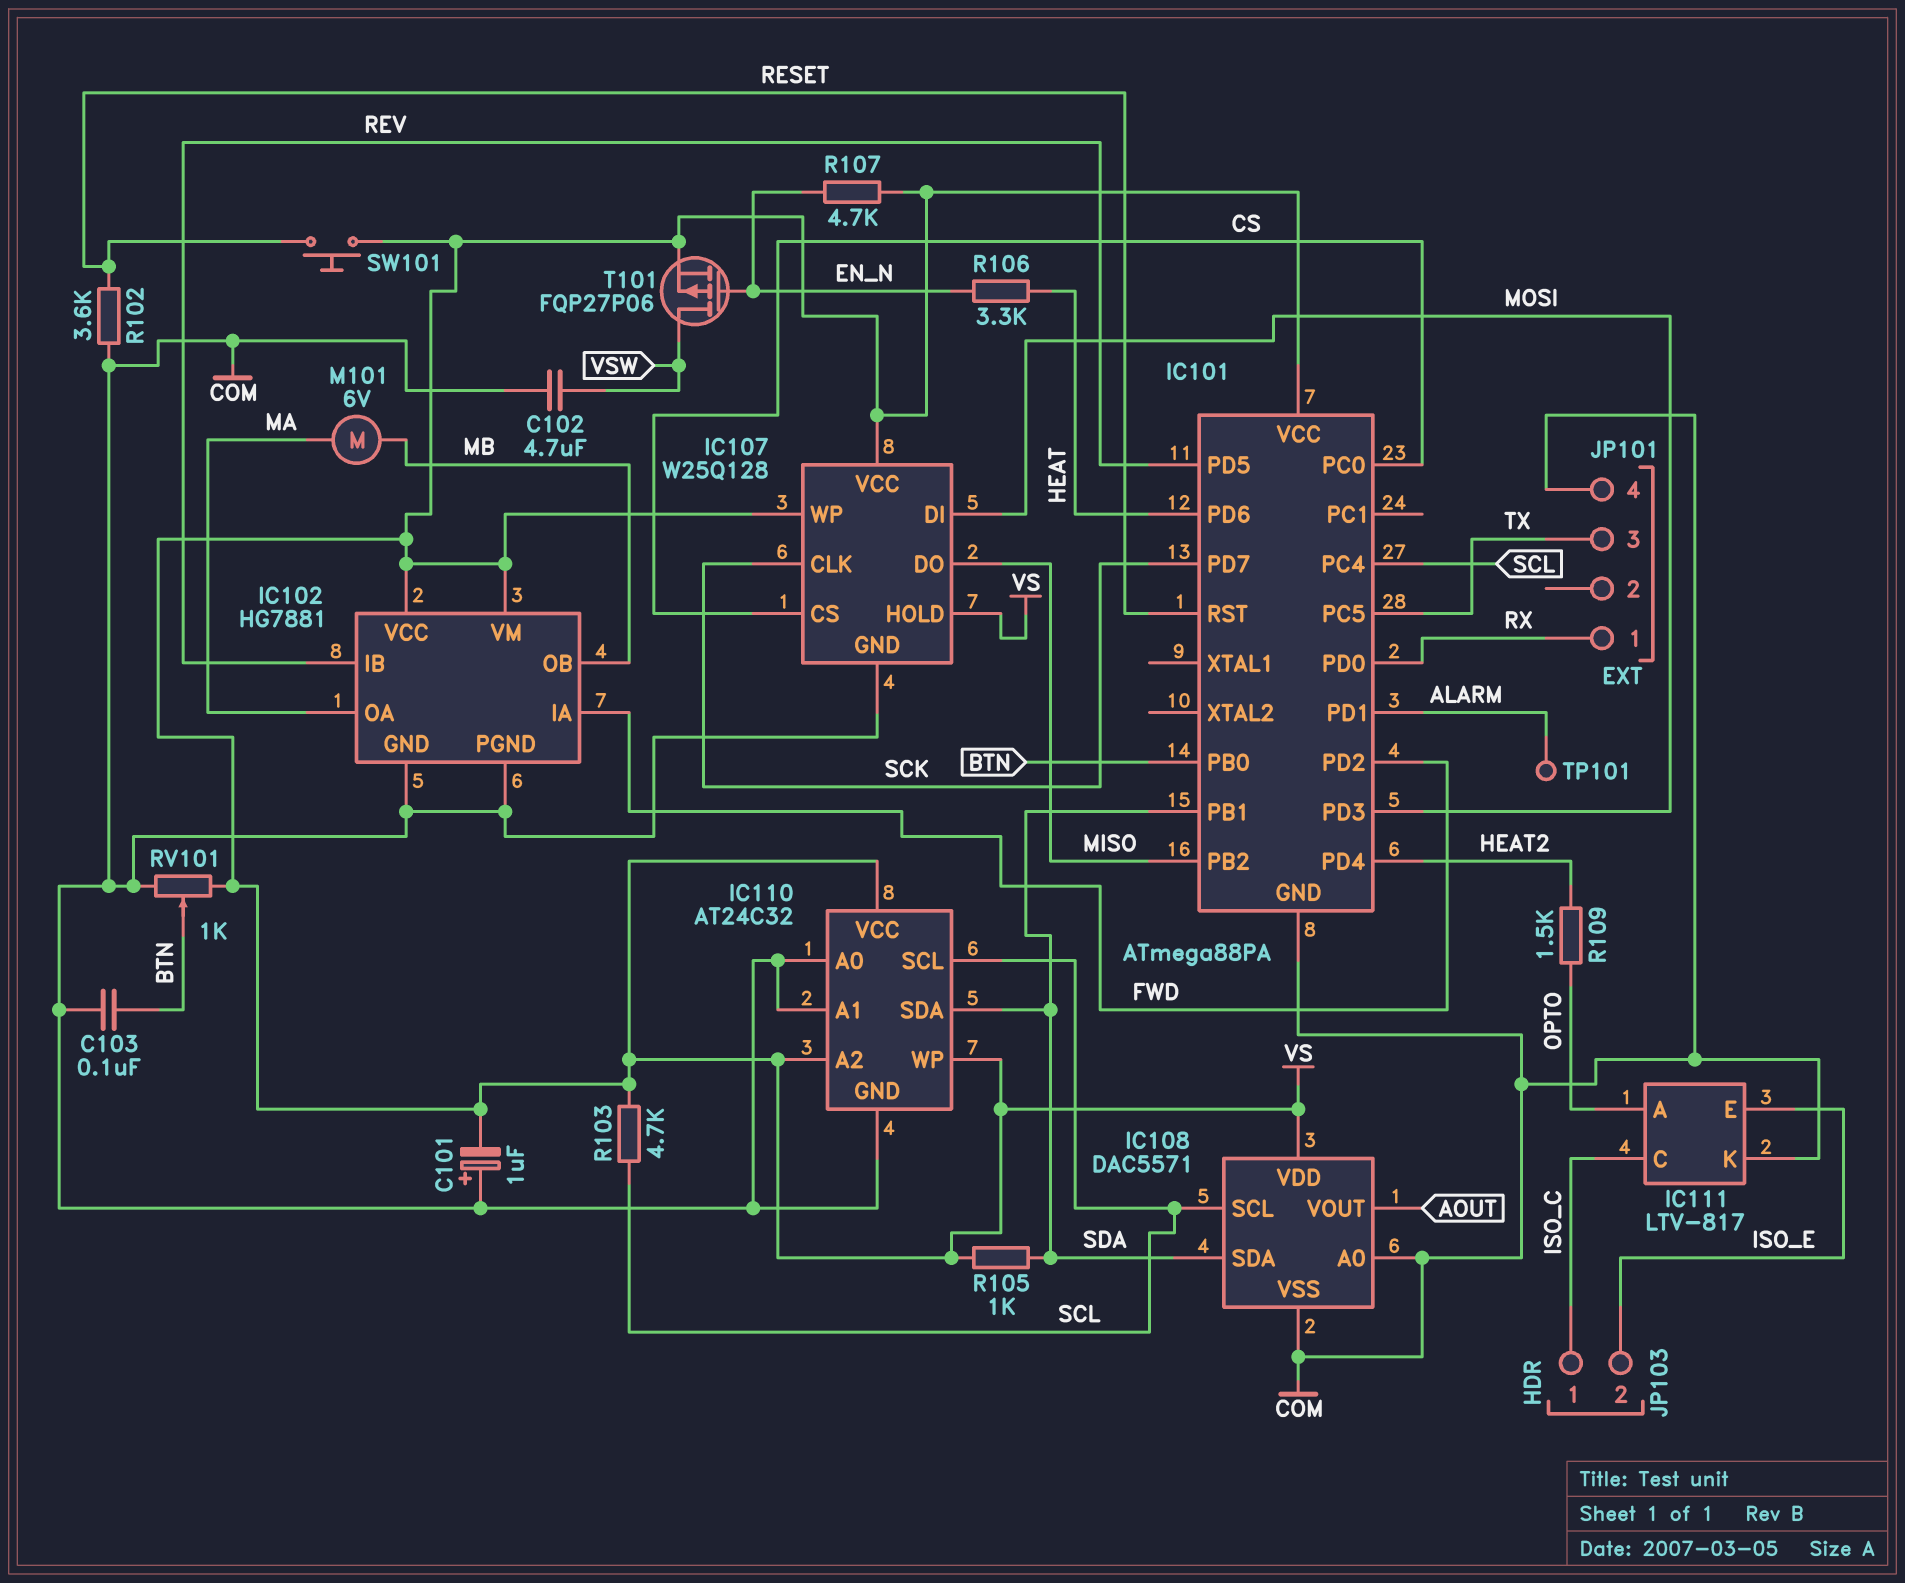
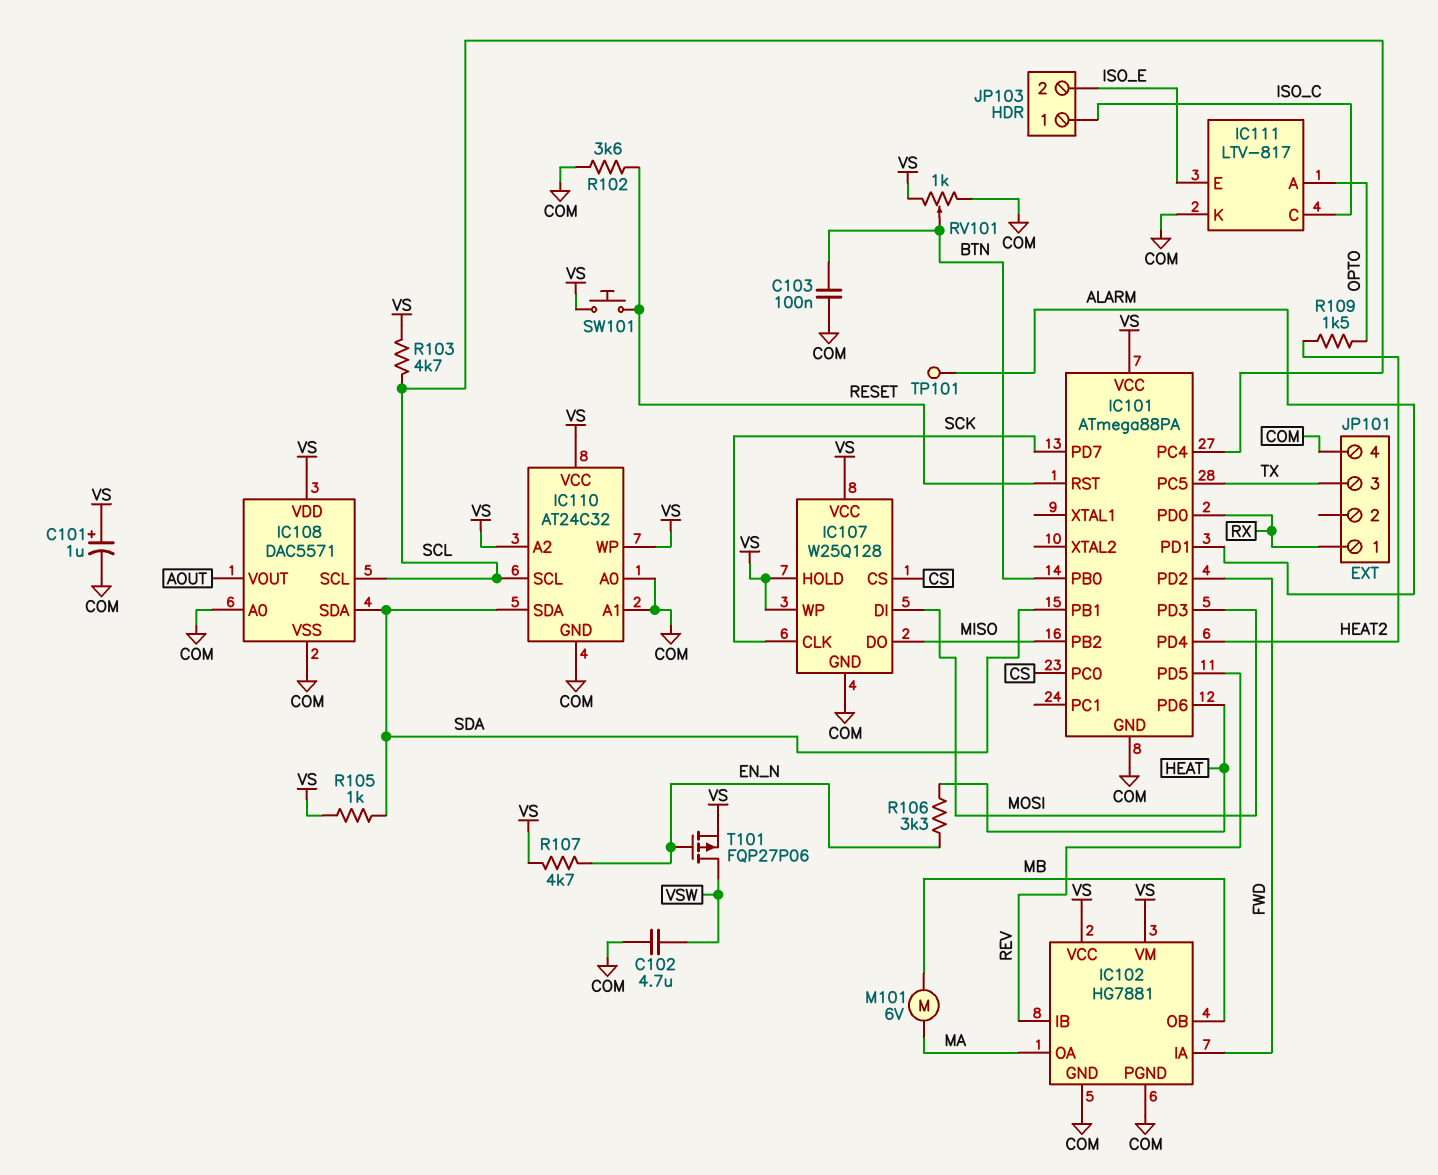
C101: 1uF (plus COM, minus VS) -> 1uF (plus VS, minus COM)

